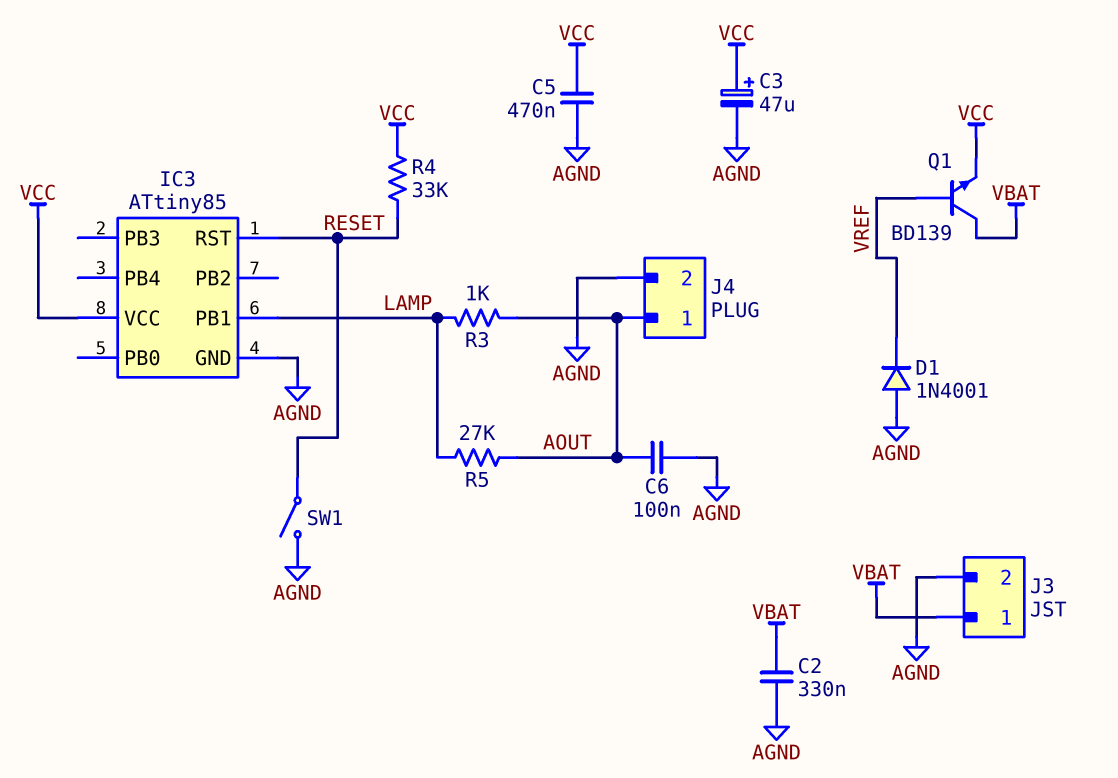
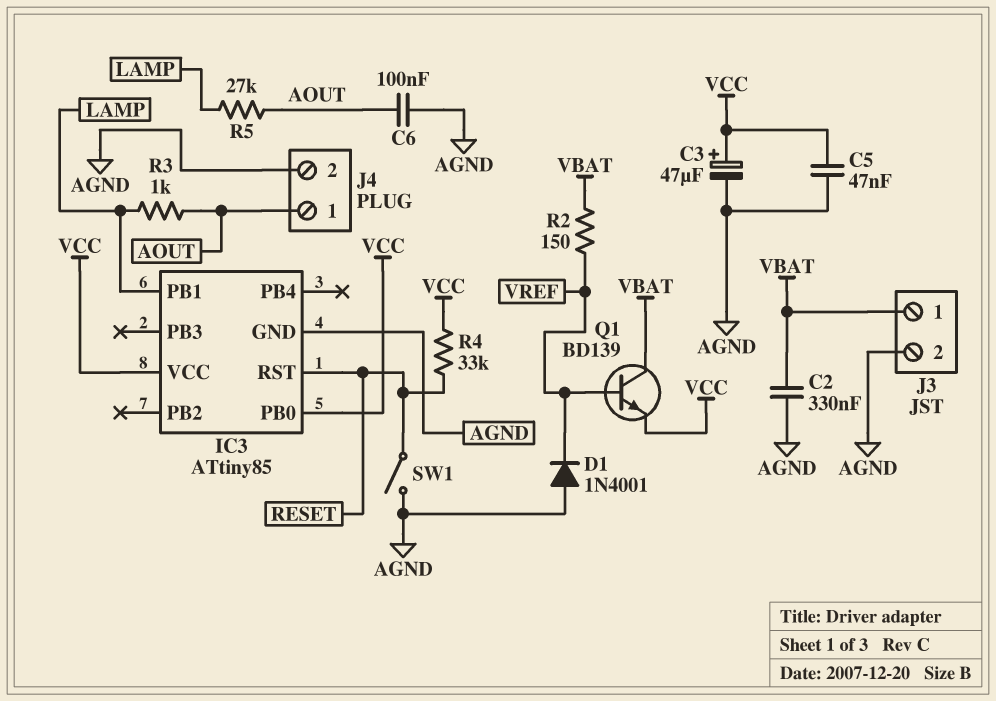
C5: 470nF (AGND, VCC) -> 47nF (AGND, VCC)
IC3 pin PB0: none -> VCC
R2: none -> 150 (VBAT, VREF)

